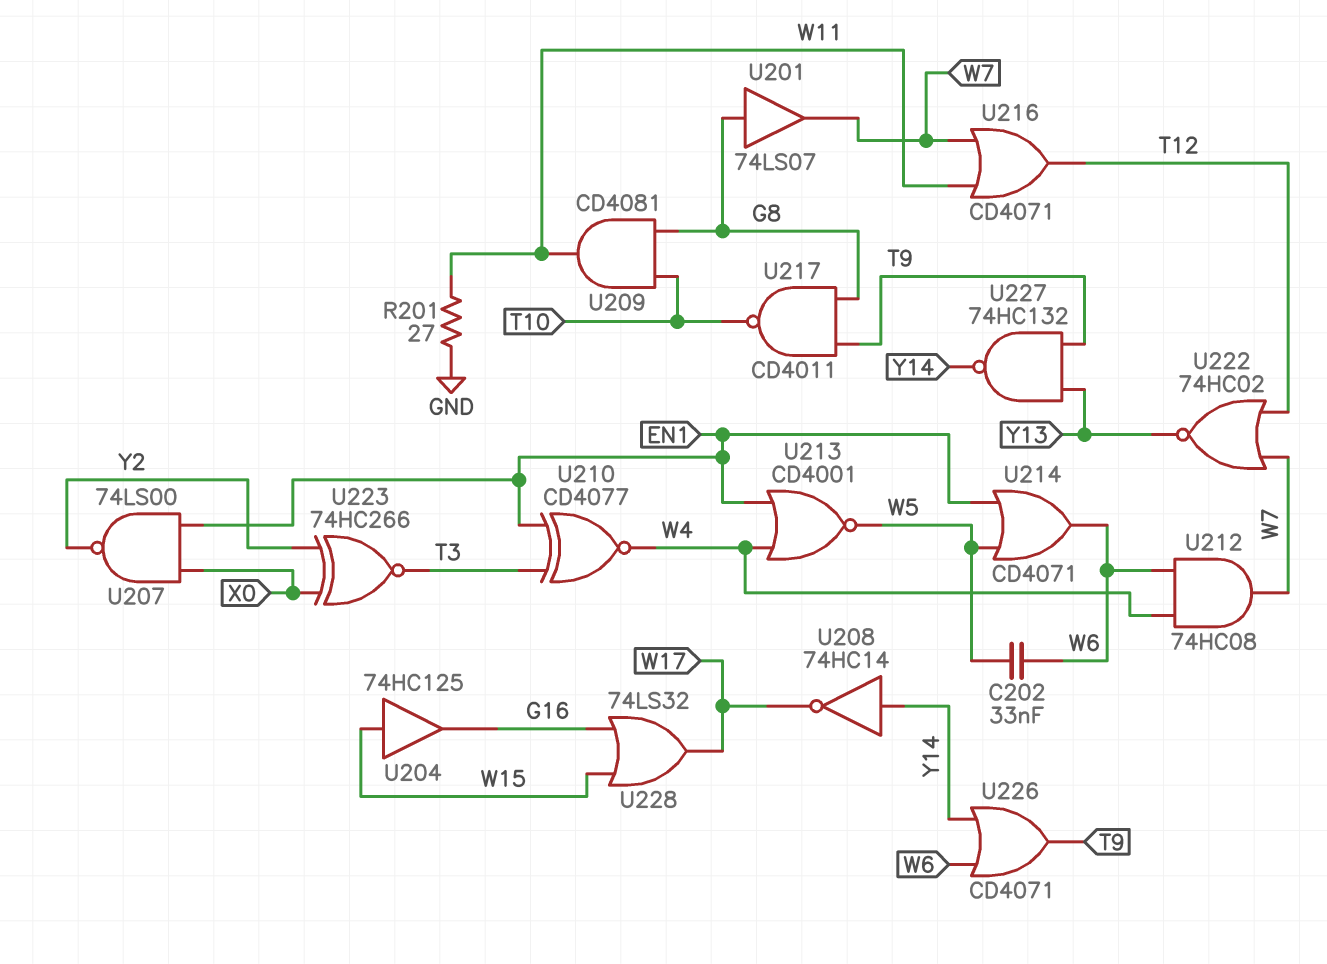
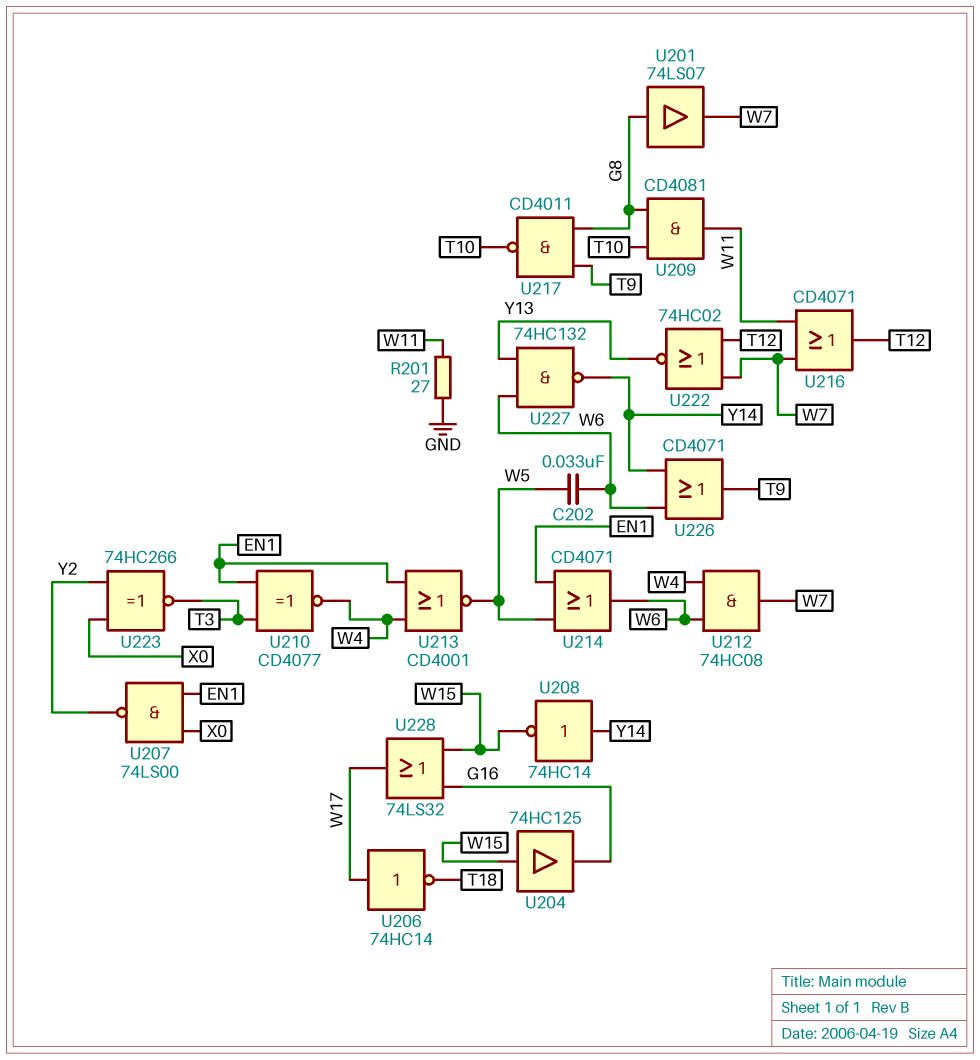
U206: none -> NOT 74HC14 (in W17, out T18)
U208: NOT 74HC14 (in Y14, out W17) -> NOT 74HC14 (in Y14, out W15)
U227: NAND 74HC132 (in T9, in Y13, out Y14) -> NAND 74HC132 (in W6, in Y13, out Y14)

